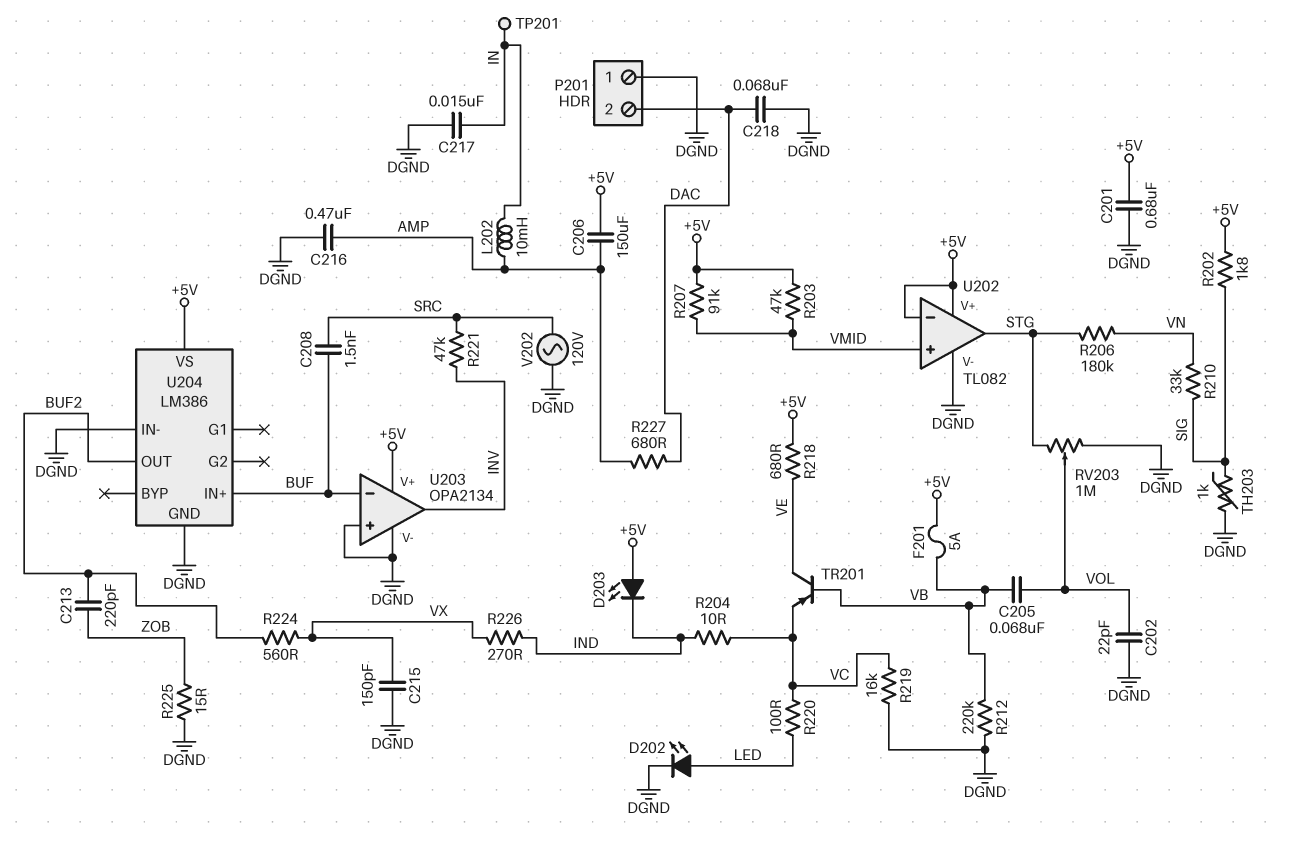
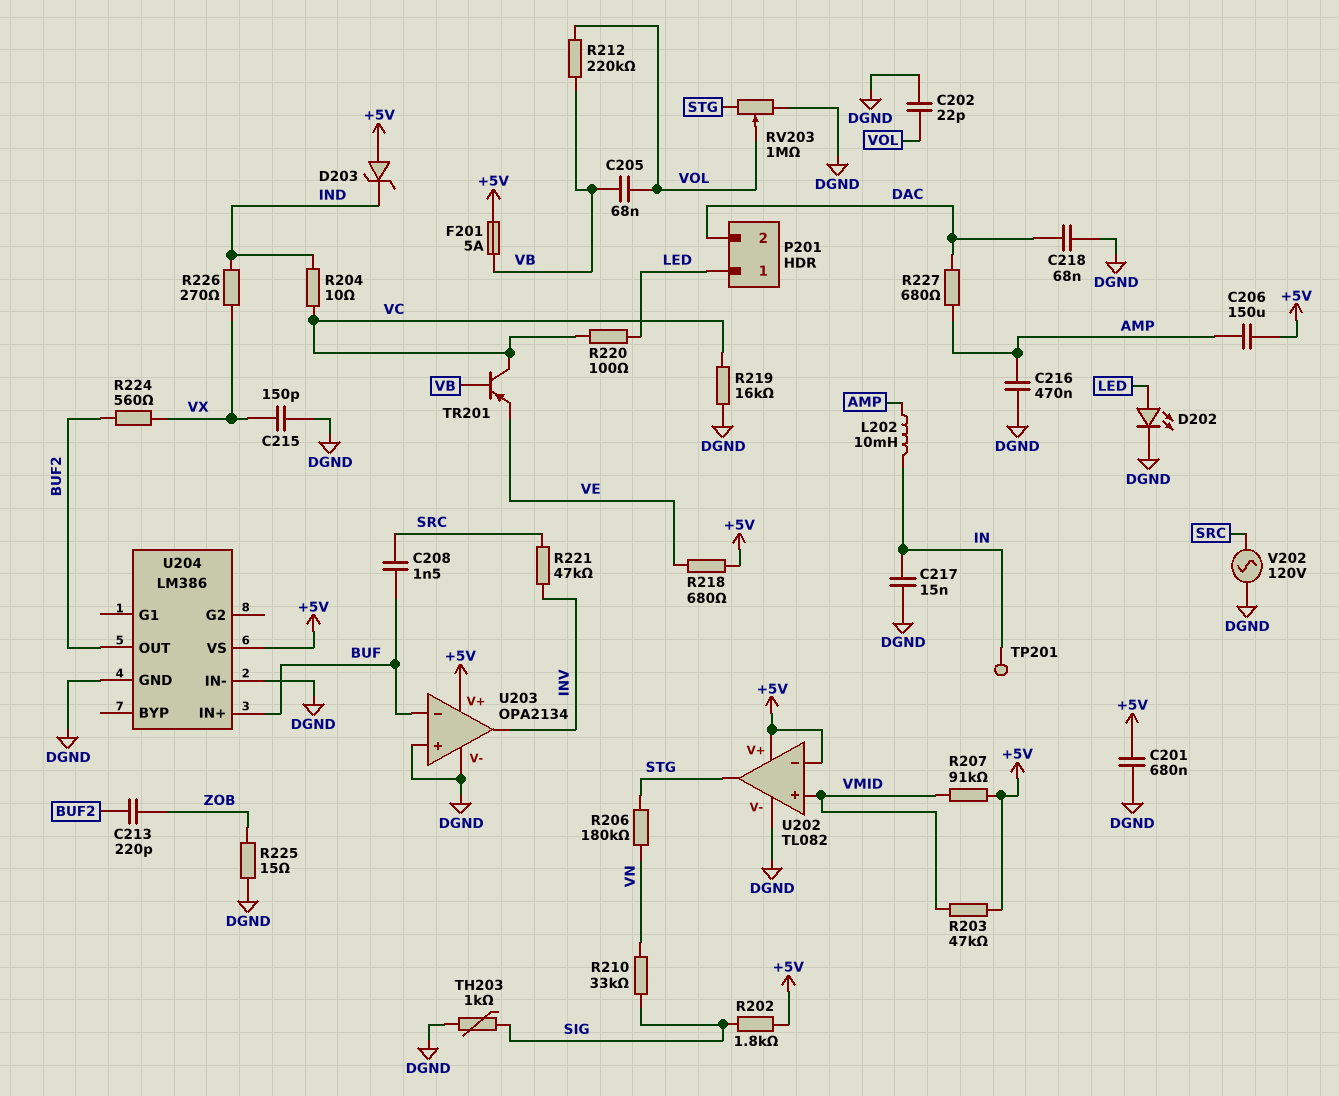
D203: LED (A +5V, K IND) -> zener (A +5V, K IND)
P201 pin 1: DGND -> LED
R212: 220k (DGND, VB) -> 220k (VB, VOL)
TR201: PNP (B VB, C VE, E VC) -> PNP (B VB, C VC, E VE)

